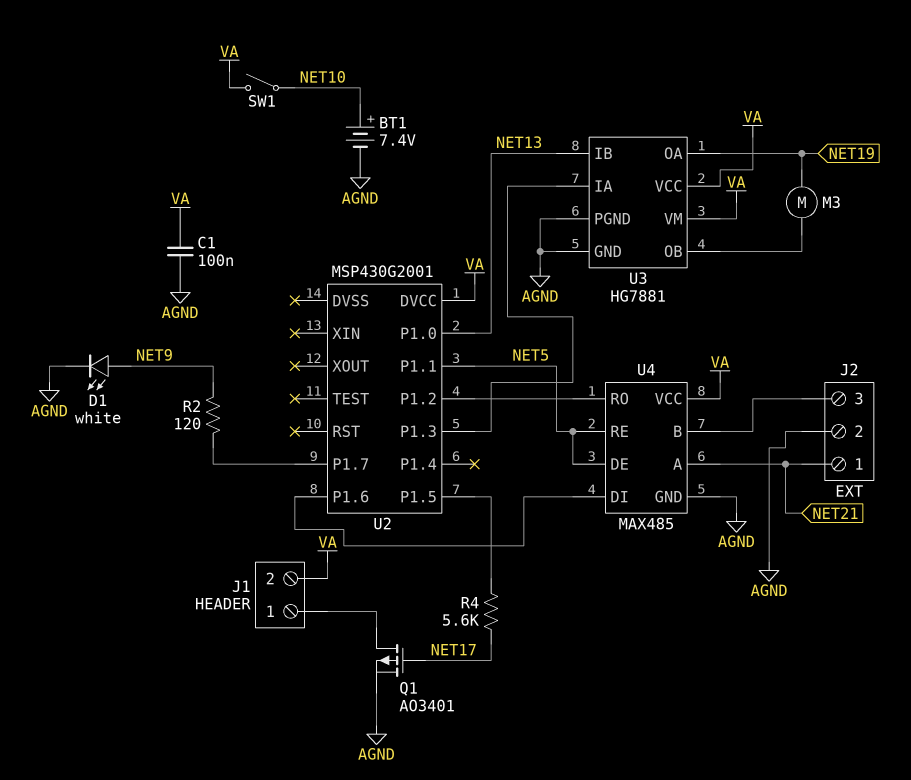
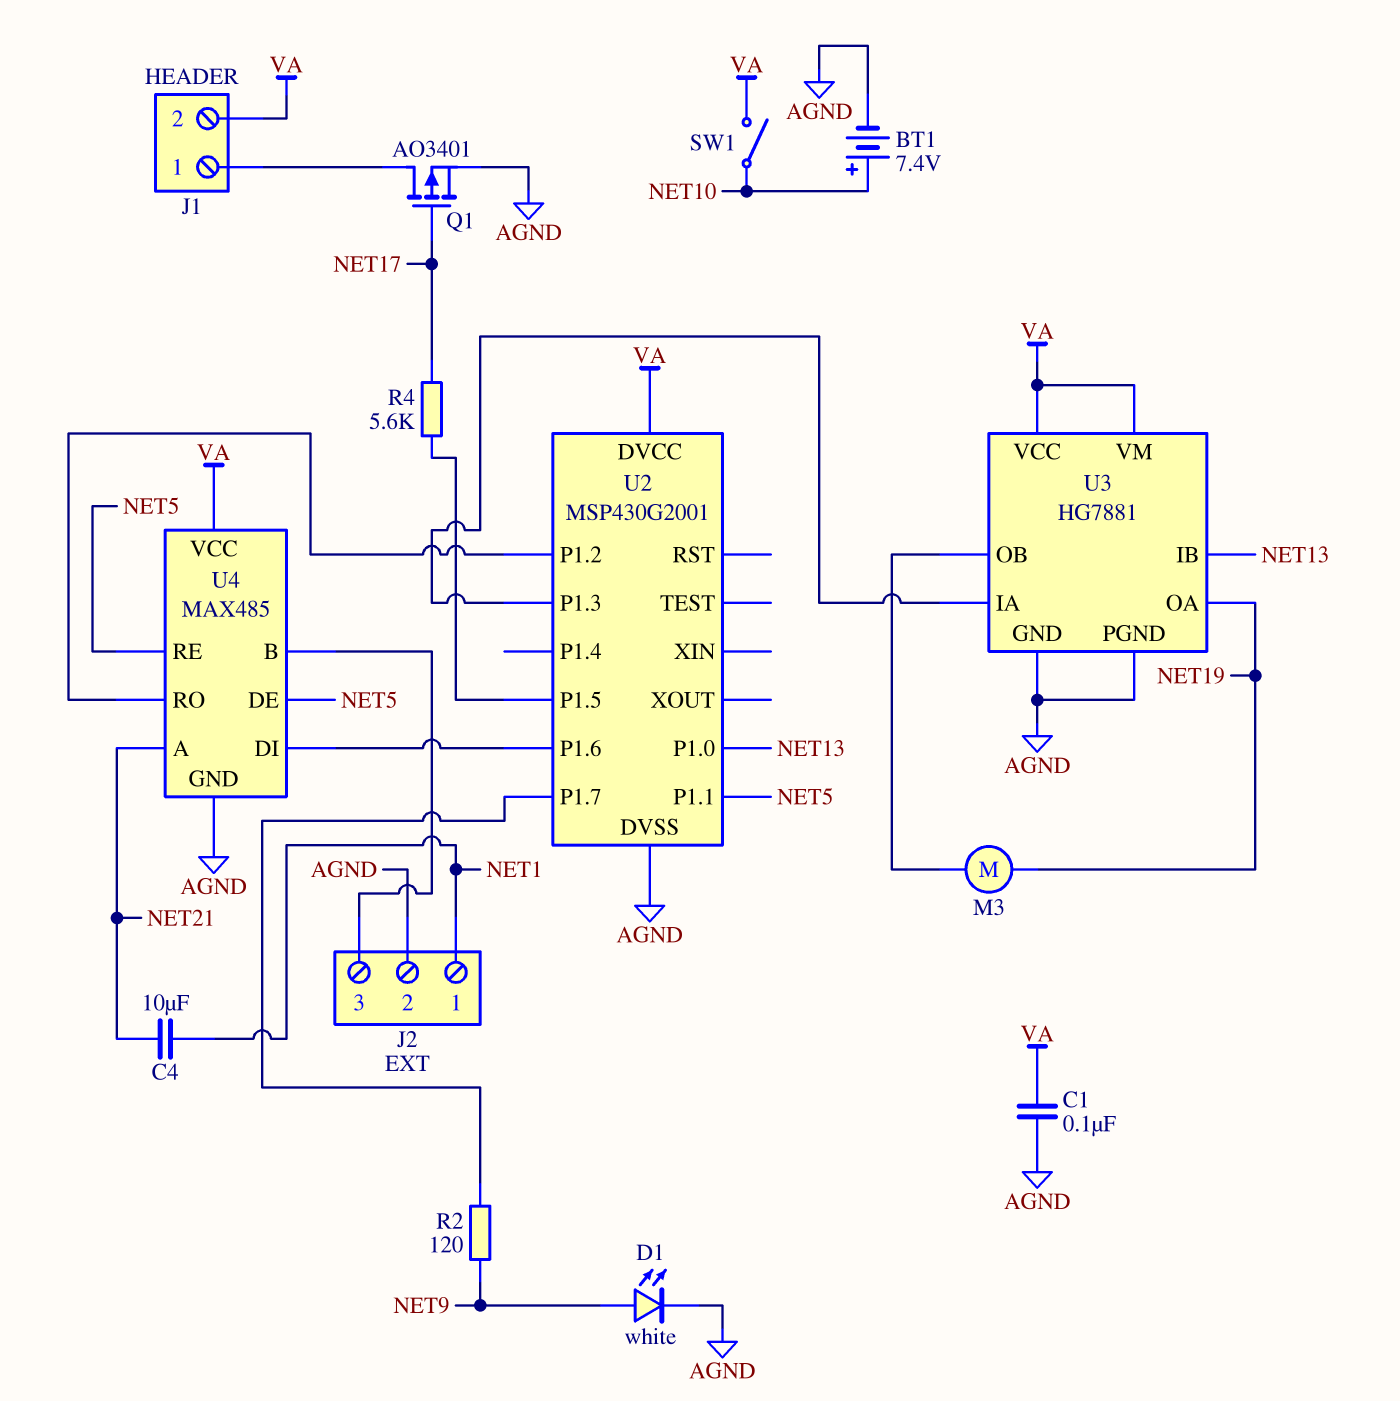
C4: none -> 10uF (NET1, NET21)
J2 pin 1: NET21 -> NET1
U2 pin DVSS: none -> AGND

